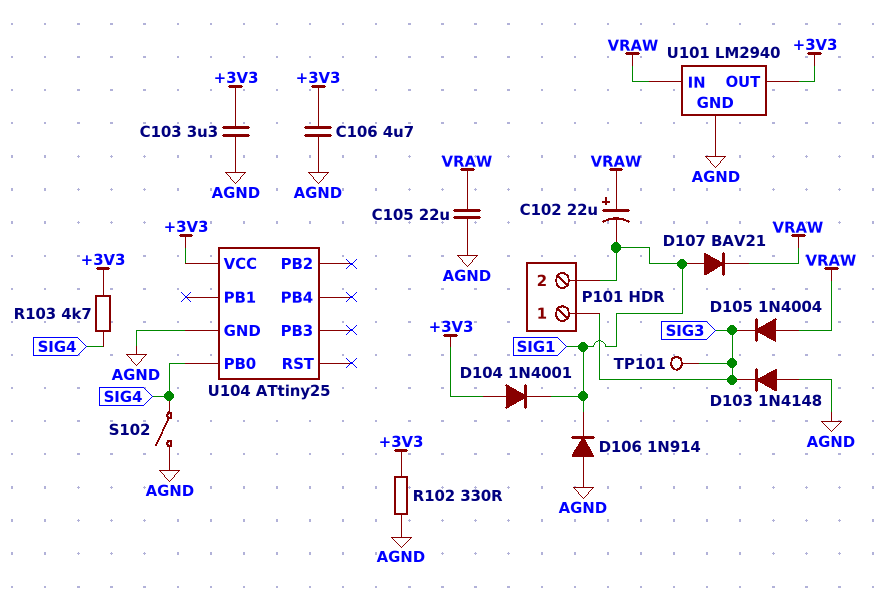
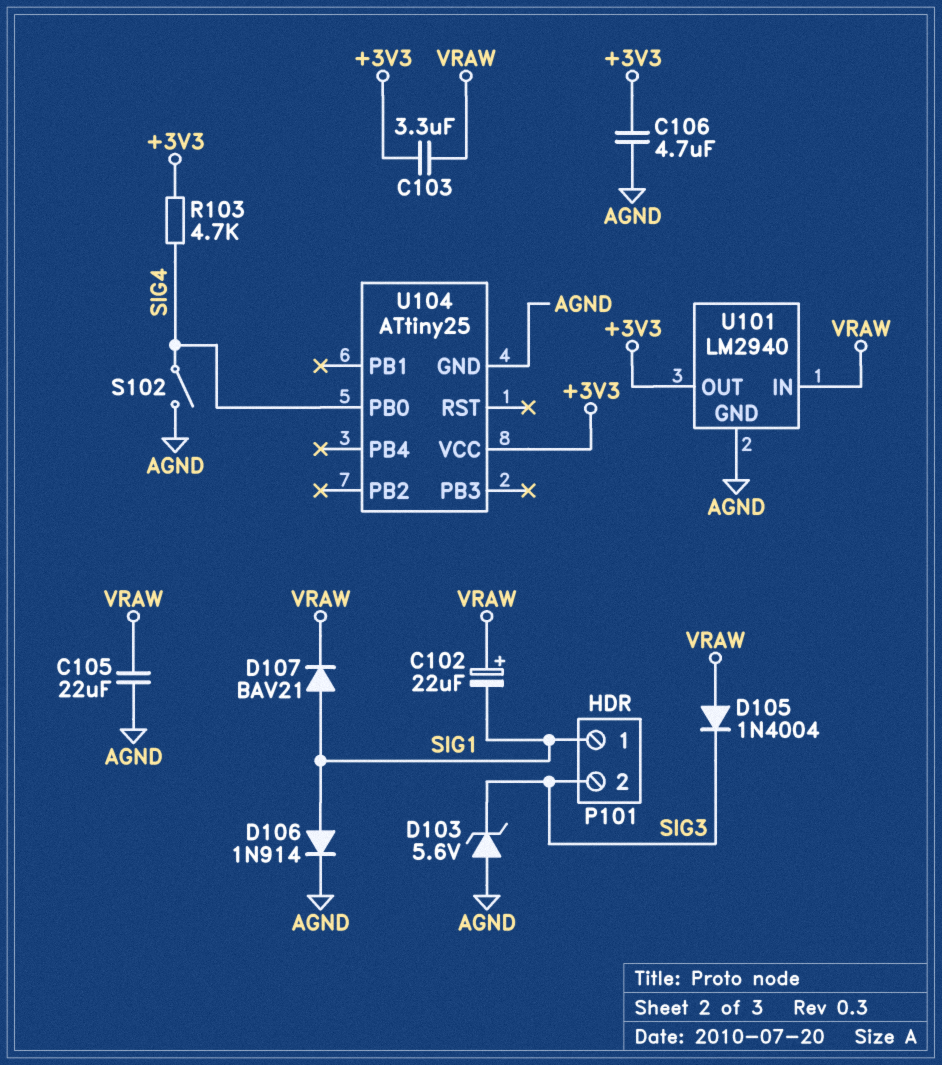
C103: 3.3uF (+3V3, AGND) -> 3.3uF (+3V3, VRAW)
D103: diode 1N4148 (A AGND, K SIG3) -> zener 5.6V (A AGND, K SIG3)
D104: diode 1N4001 (A +3V3, K SIG1) -> none
D106: diode 1N914 (A AGND, K SIG1) -> diode 1N914 (A SIG1, K AGND)
P101 pin 1: SIG3 -> SIG1
P101 pin 2: SIG1 -> SIG3
R102: 330 (+3V3, AGND) -> none
TP101: test point (SIG3) -> none

